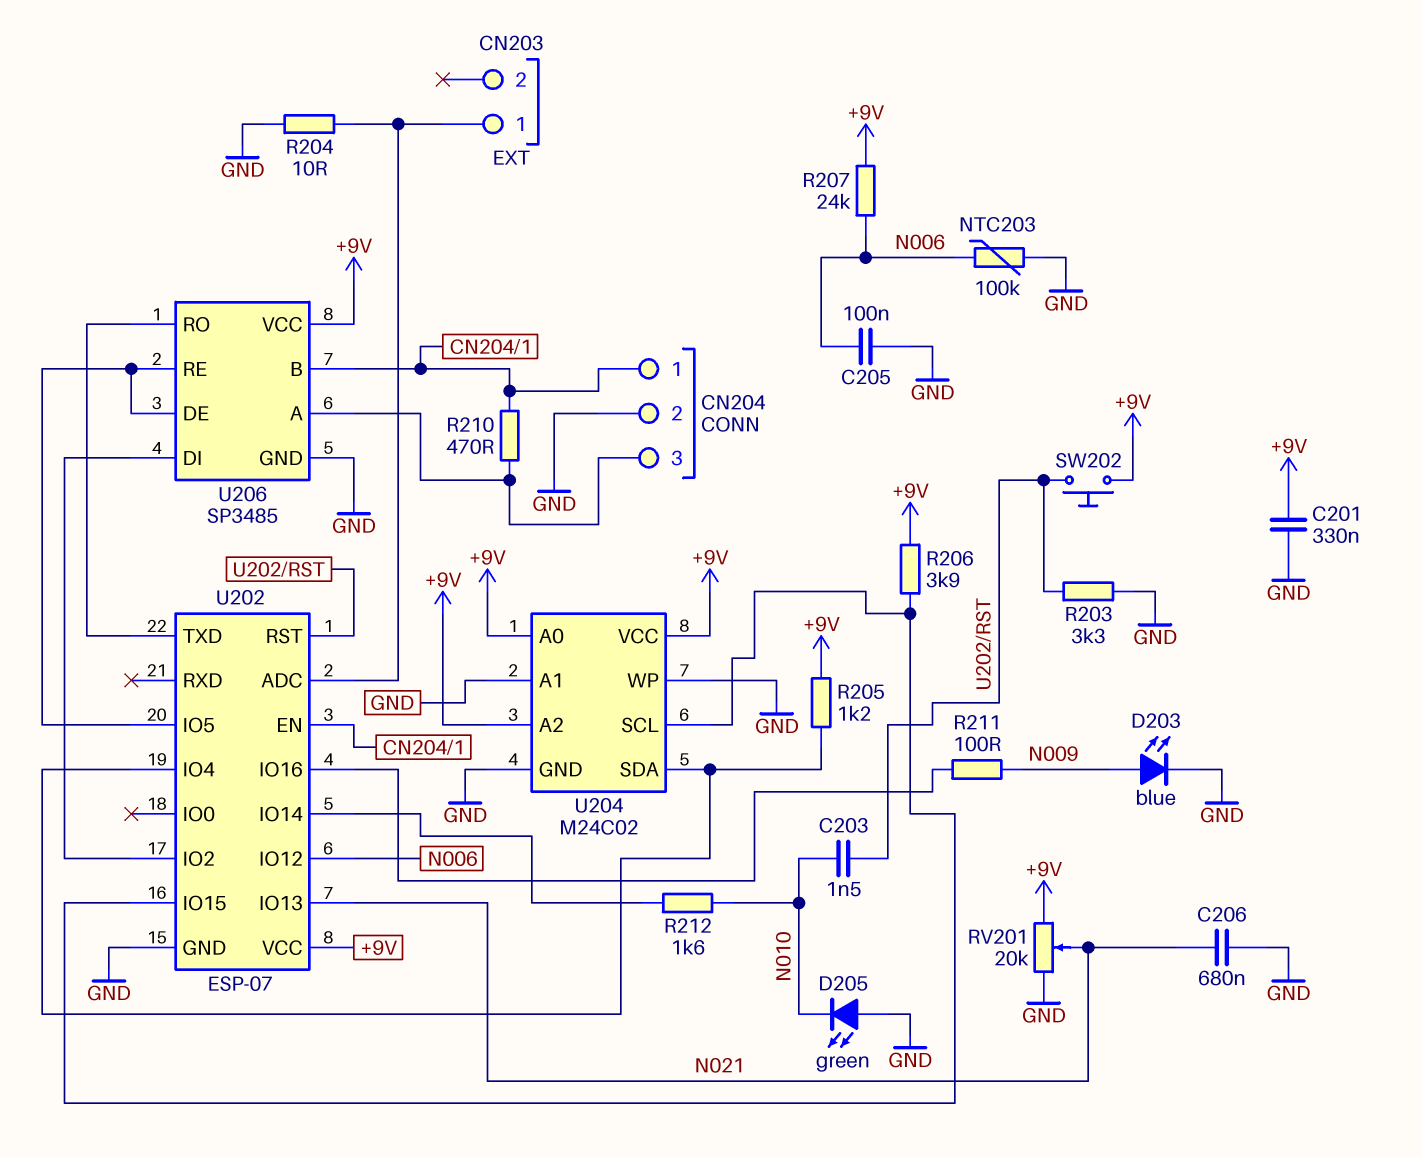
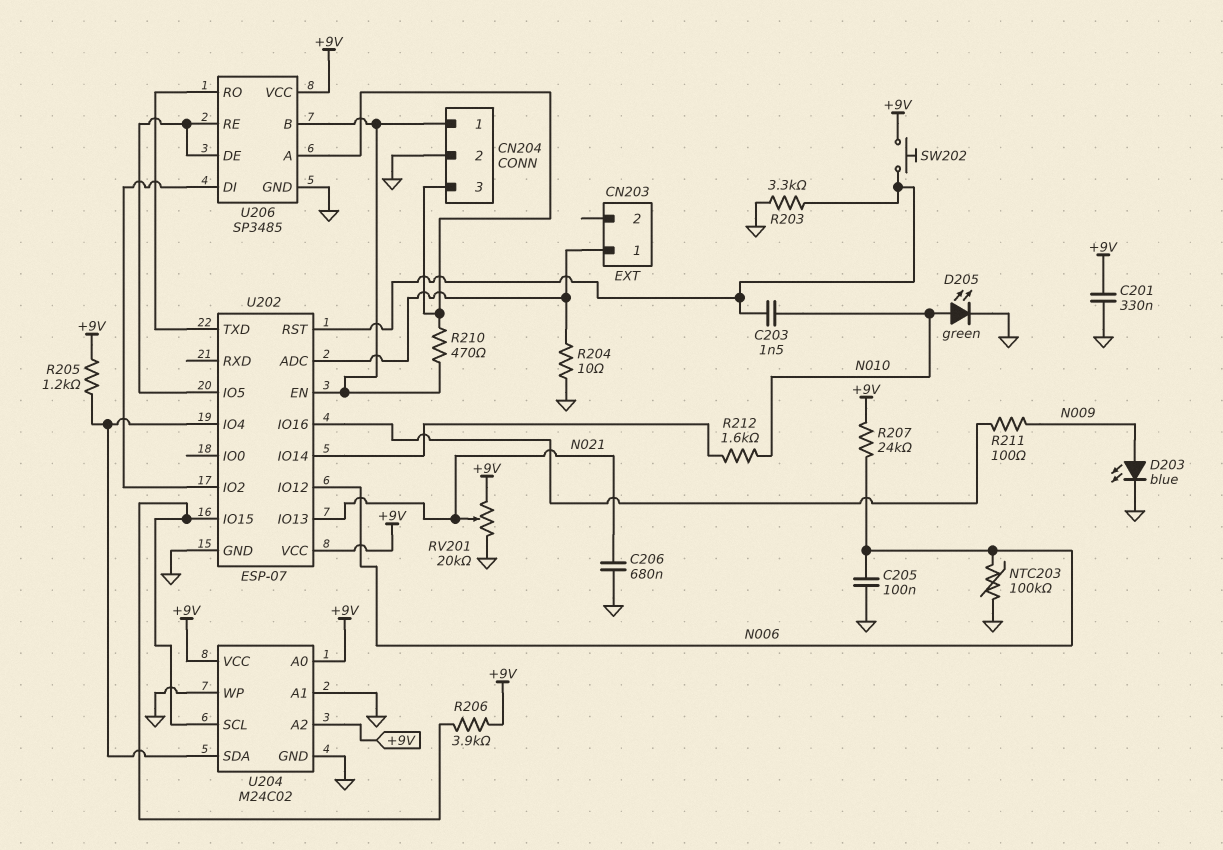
D205: LED green (A GND, K N010) -> LED green (A N010, K GND)

